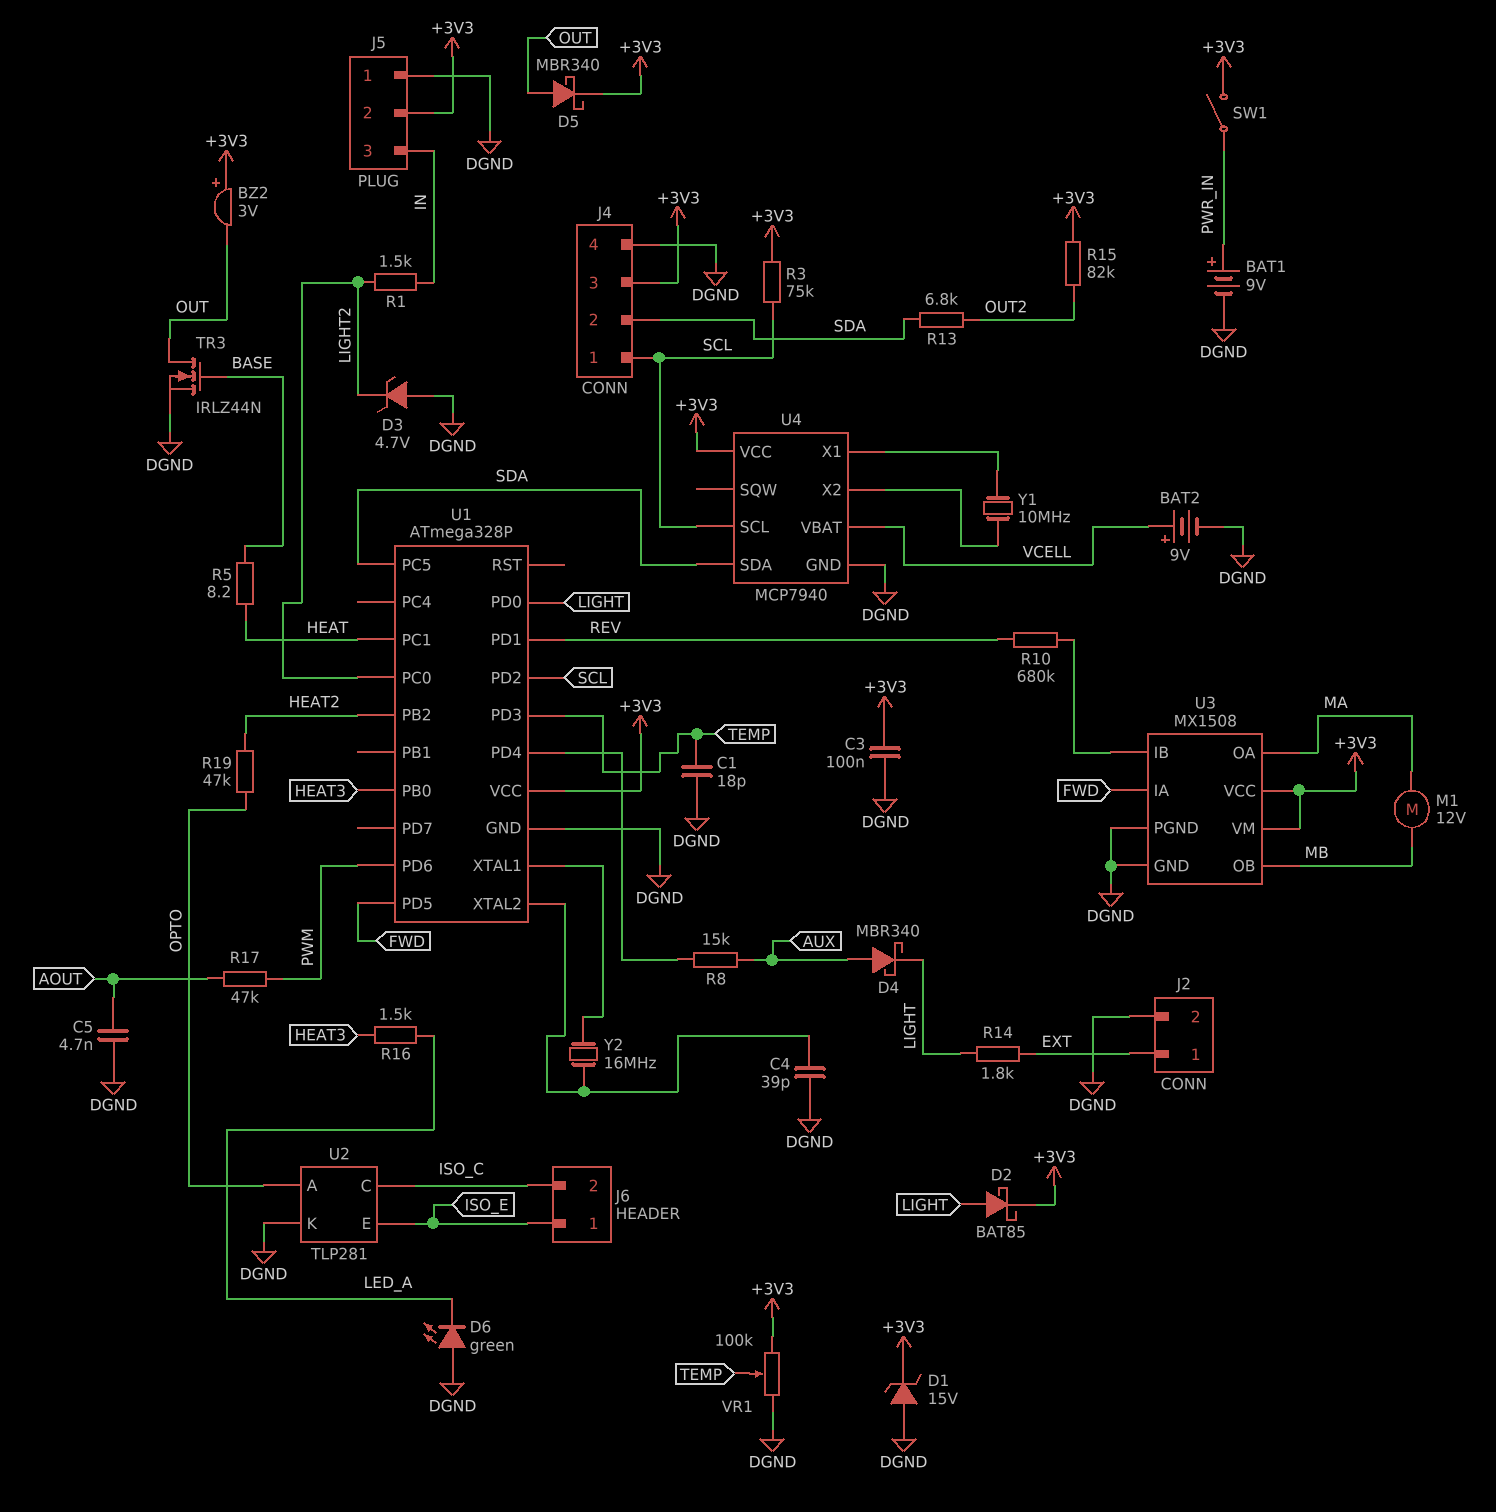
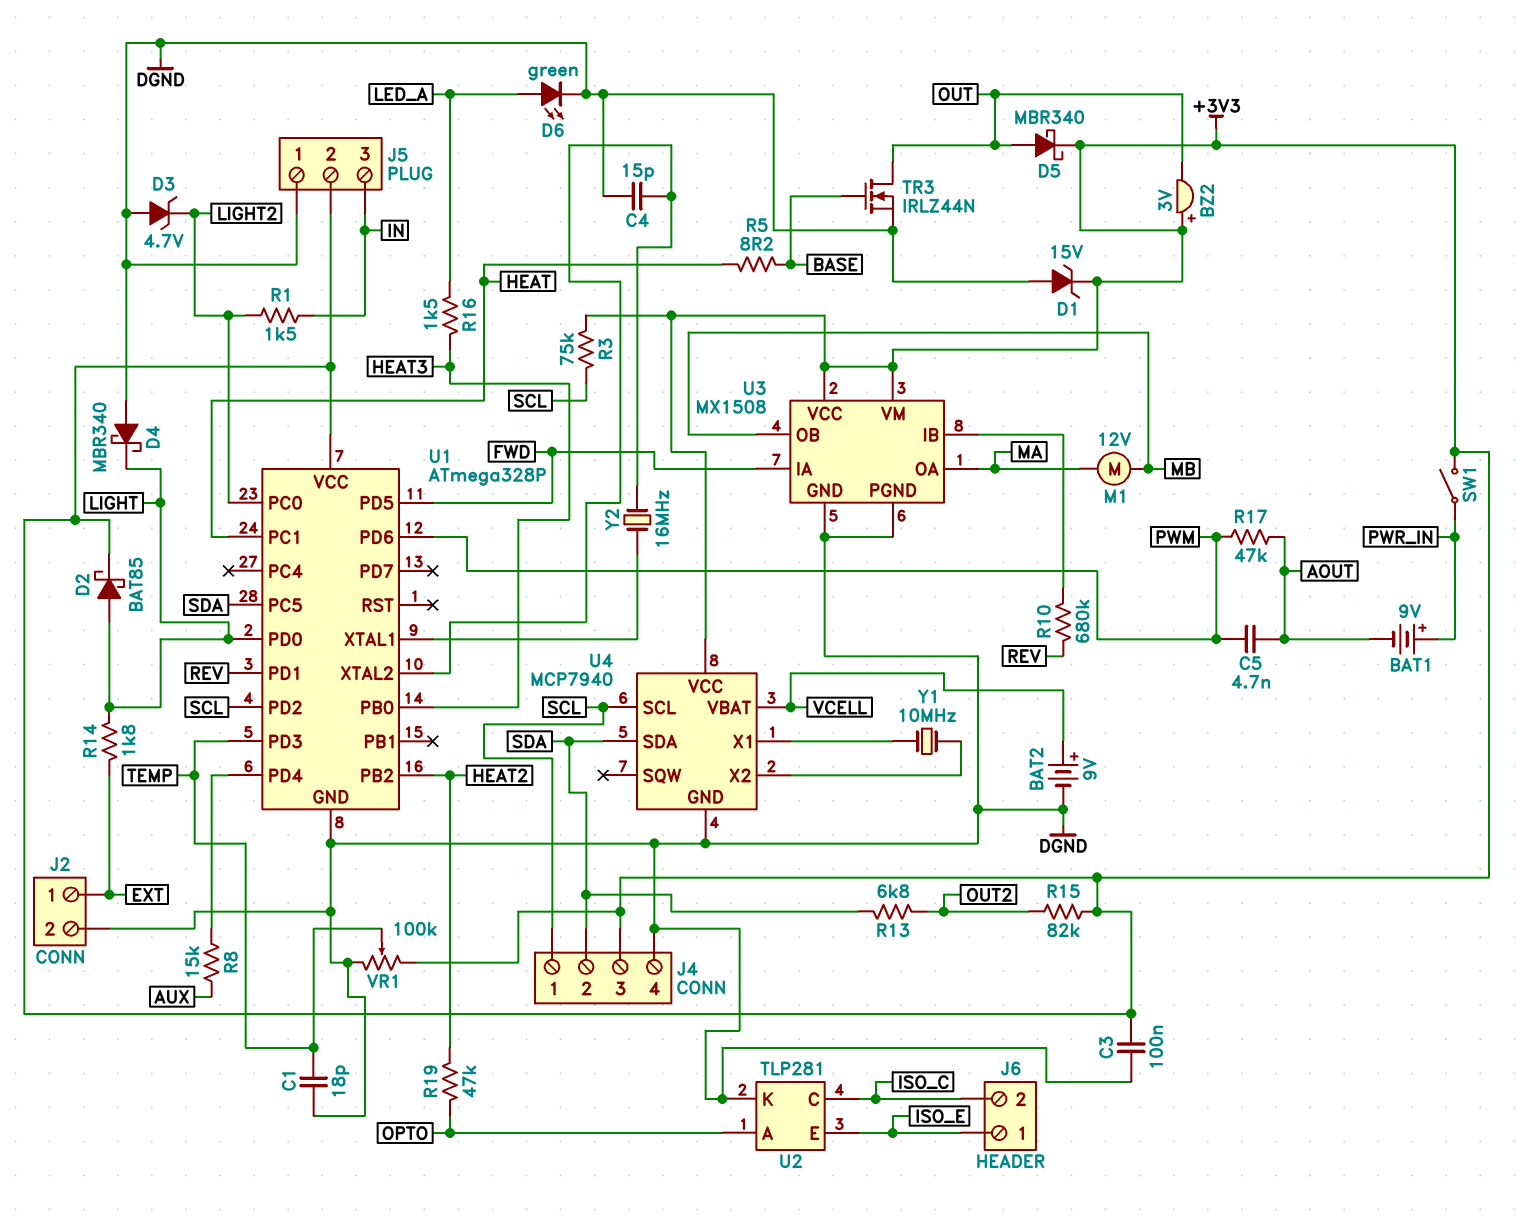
BAT1: 9V (plus PWR_IN, minus DGND) -> 9V (plus PWR_IN, minus AOUT)
C4: 39pF (DGND, U1/XTAL2) -> 15pF (DGND, U1/XTAL2)
C5: 4.7nF (AOUT, DGND) -> 4.7nF (AOUT, PWM)
D4: schottky MBR340 (A AUX, K LIGHT) -> schottky MBR340 (A DGND, K LIGHT)
D6: LED green (A DGND, K LED_A) -> LED green (A LED_A, K DGND)

